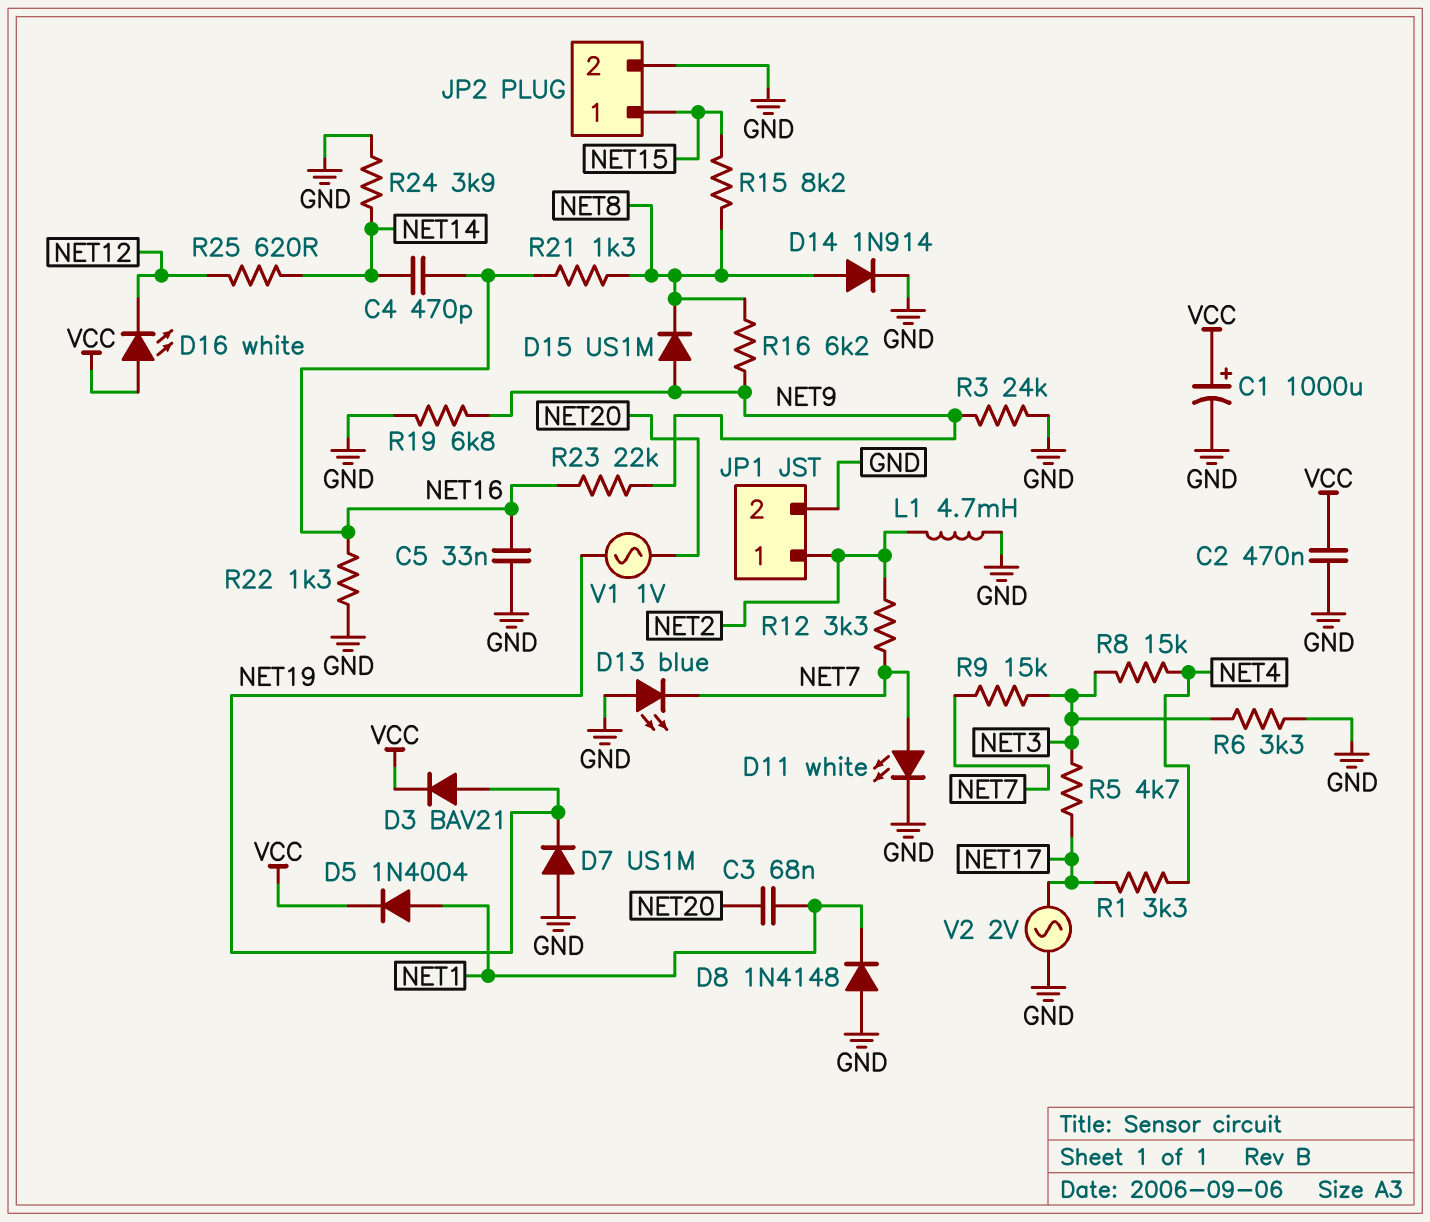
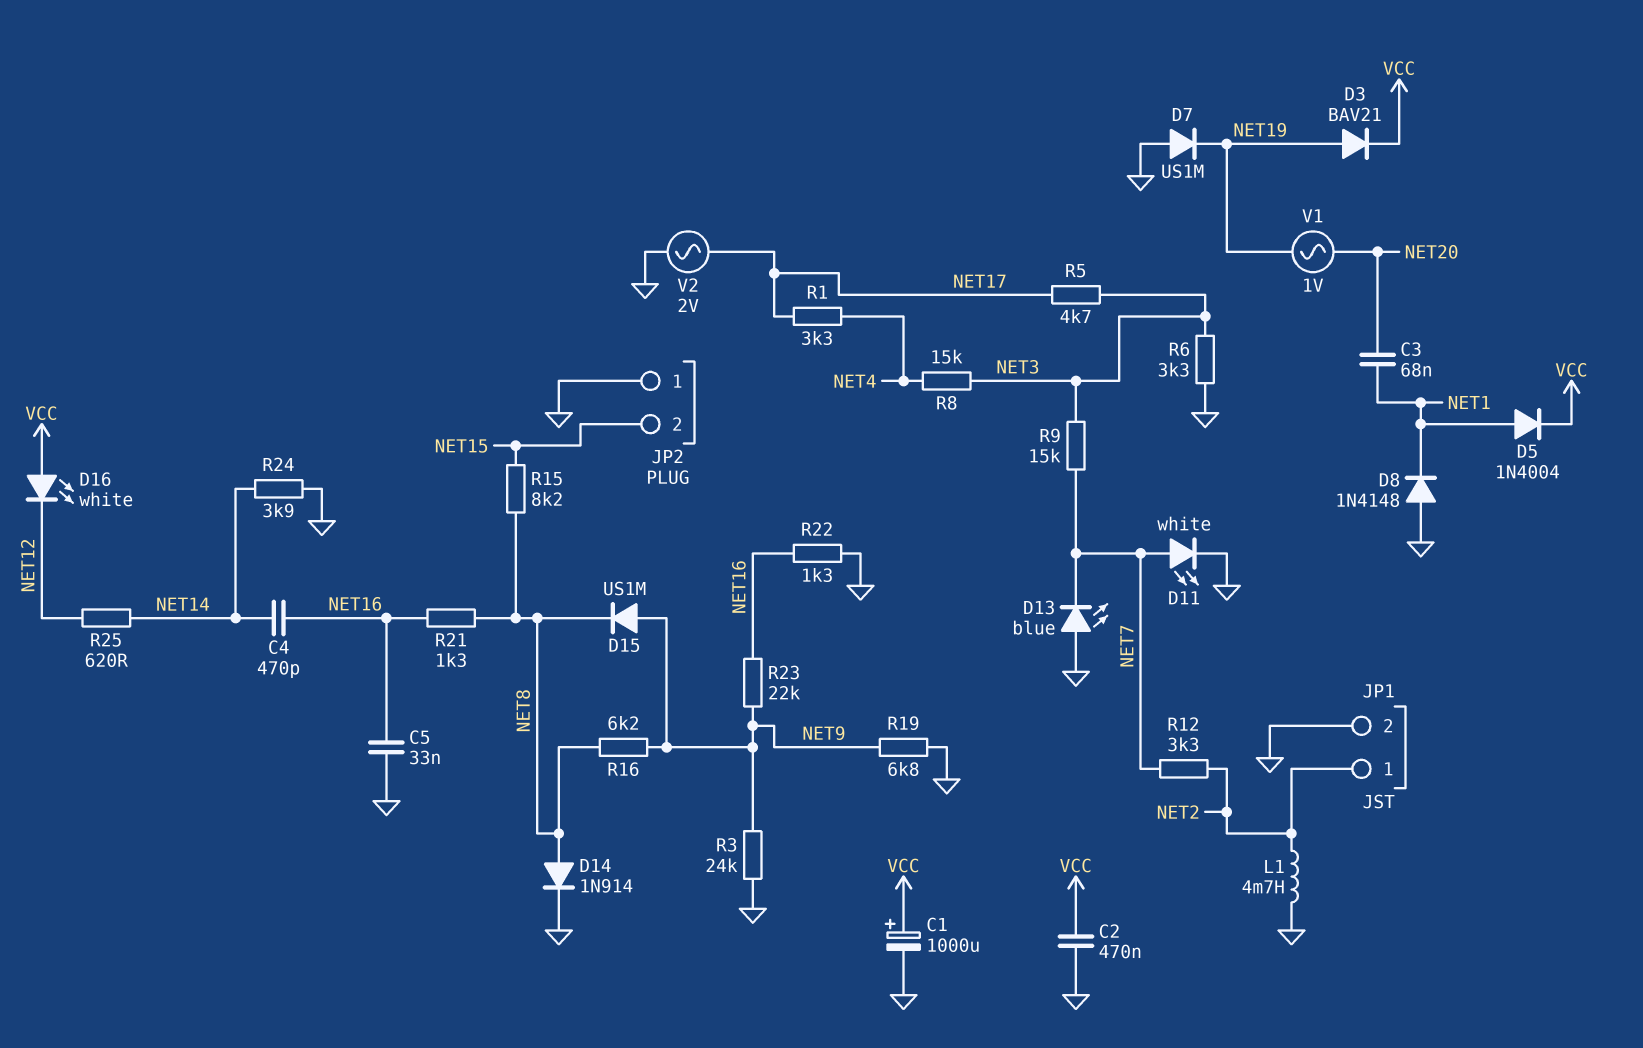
JP2 pin 1: NET15 -> GND
JP2 pin 2: GND -> NET15

